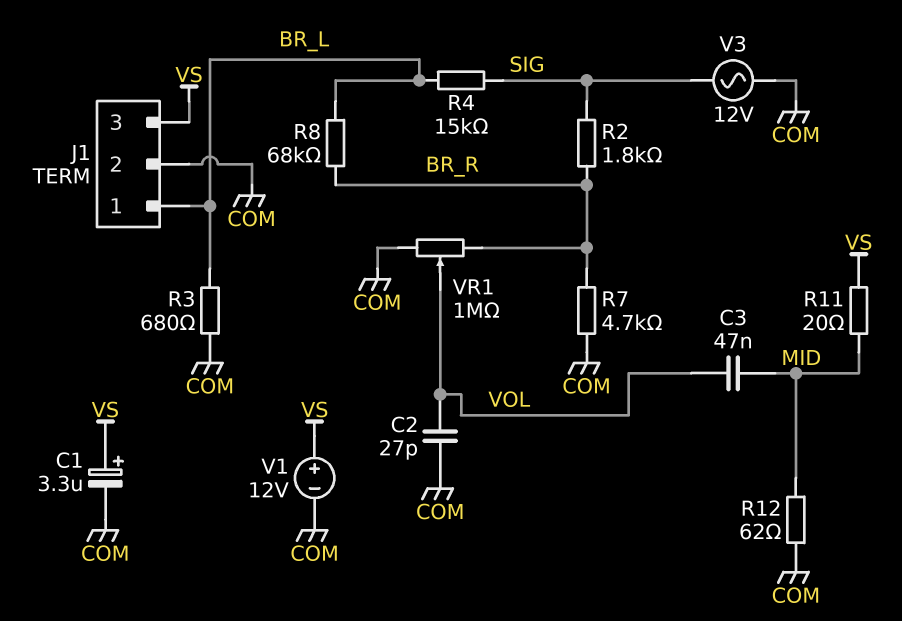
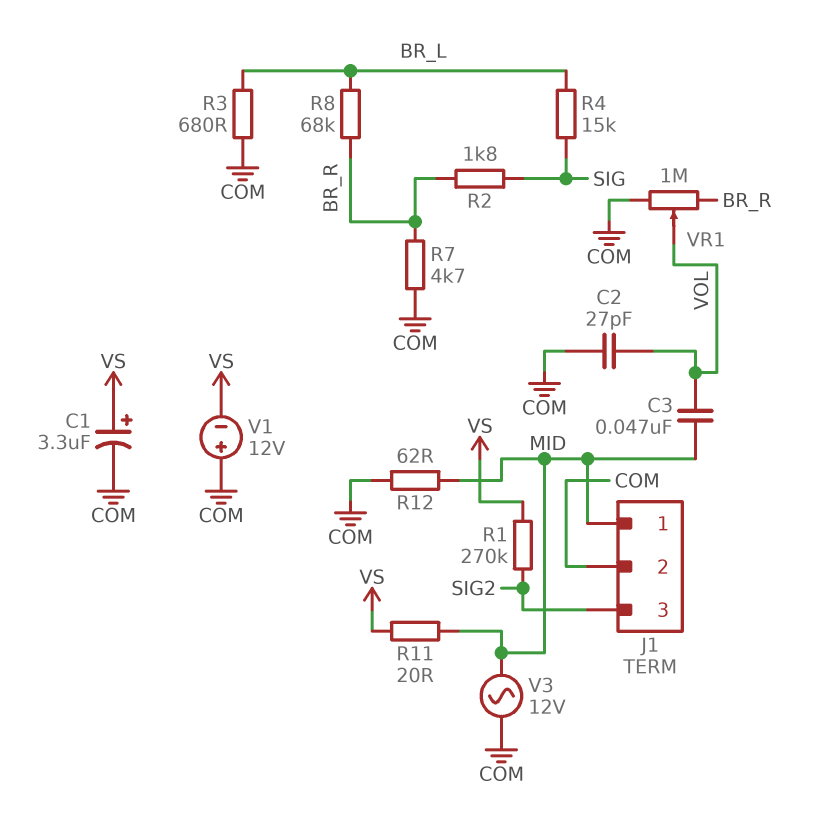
J1 pin 1: BR_L -> MID
J1 pin 3: VS -> SIG2
R1: none -> 270k (SIG2, VS)
V1: 12V (plus VS, minus COM) -> 12V (plus COM, minus VS)
V3: AC 12V (COM, SIG) -> AC 12V (COM, MID)

